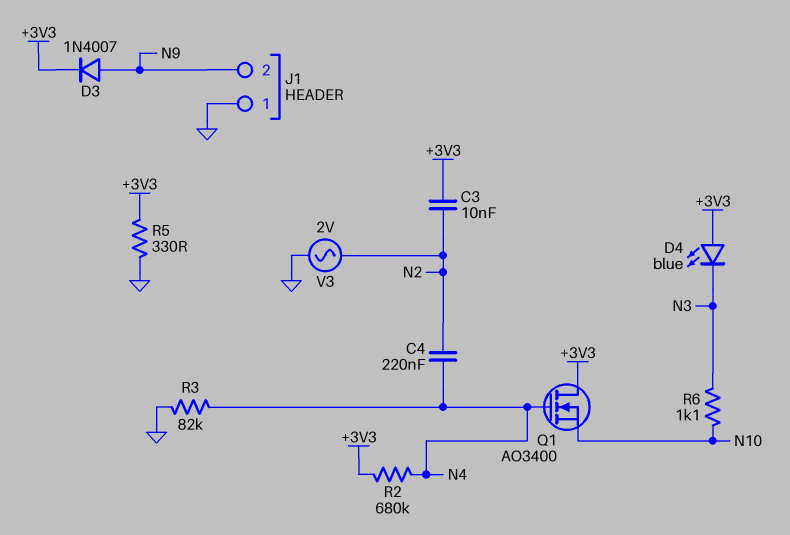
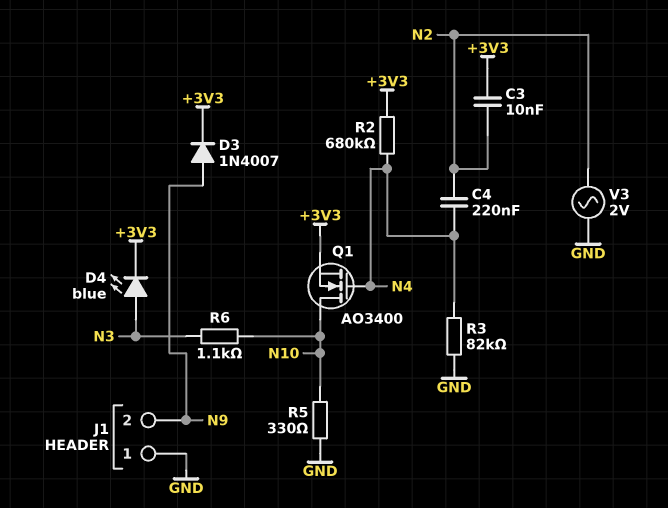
D4: LED blue (A +3V3, K N3) -> LED blue (A N3, K +3V3)
Q1: NMOS AO3400 (G N4, D +3V3, S N10) -> NMOS AO3400 (G N4, D N10, S +3V3)
R5: 330 (+3V3, GND) -> 330 (GND, N10)

